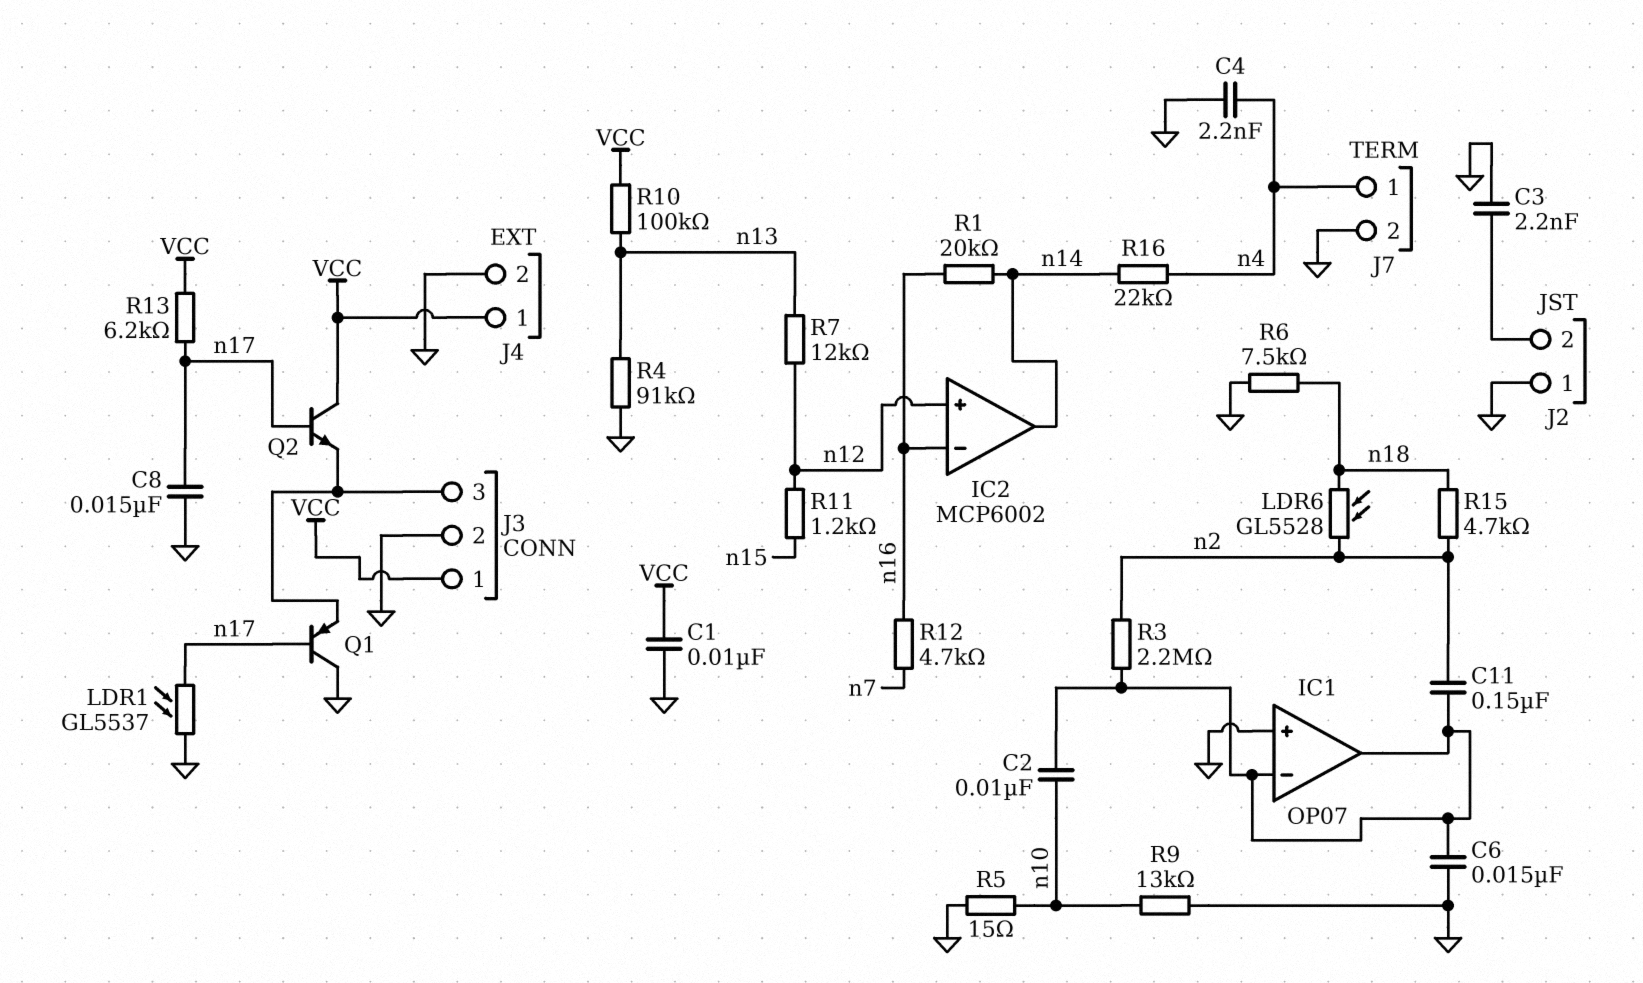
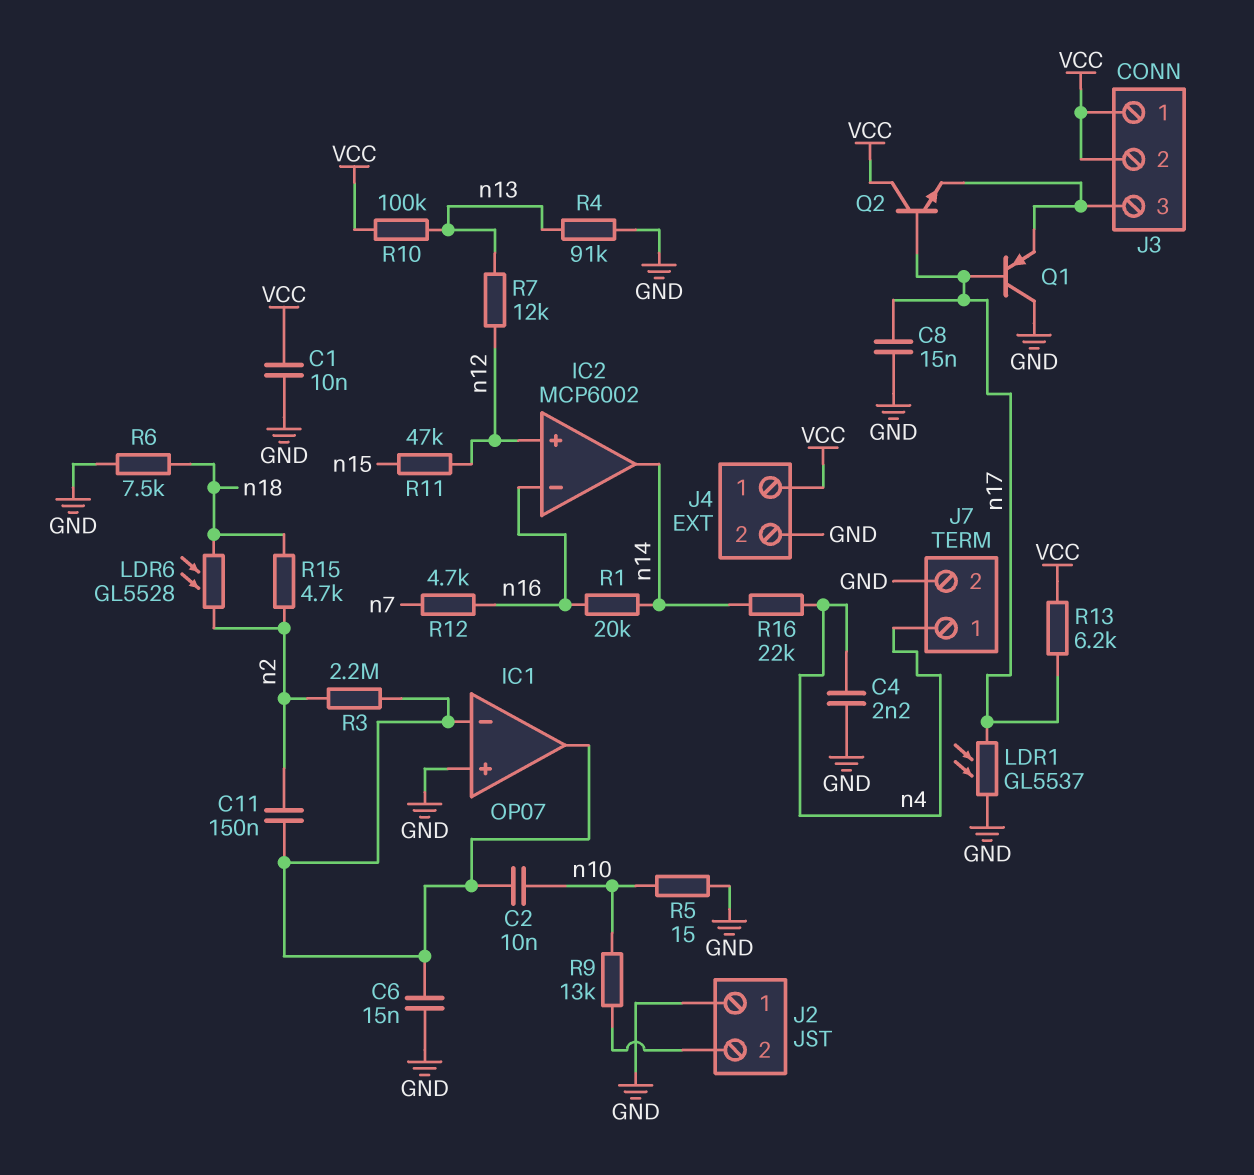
C3: 2.2nF (GND, J2/2) -> none
J3 pin 2: GND -> VCC
R9: 13k (GND, n10) -> 13k (J2/2, n10)
R11: 1.2k (n12, n15) -> 47k (n12, n15)

